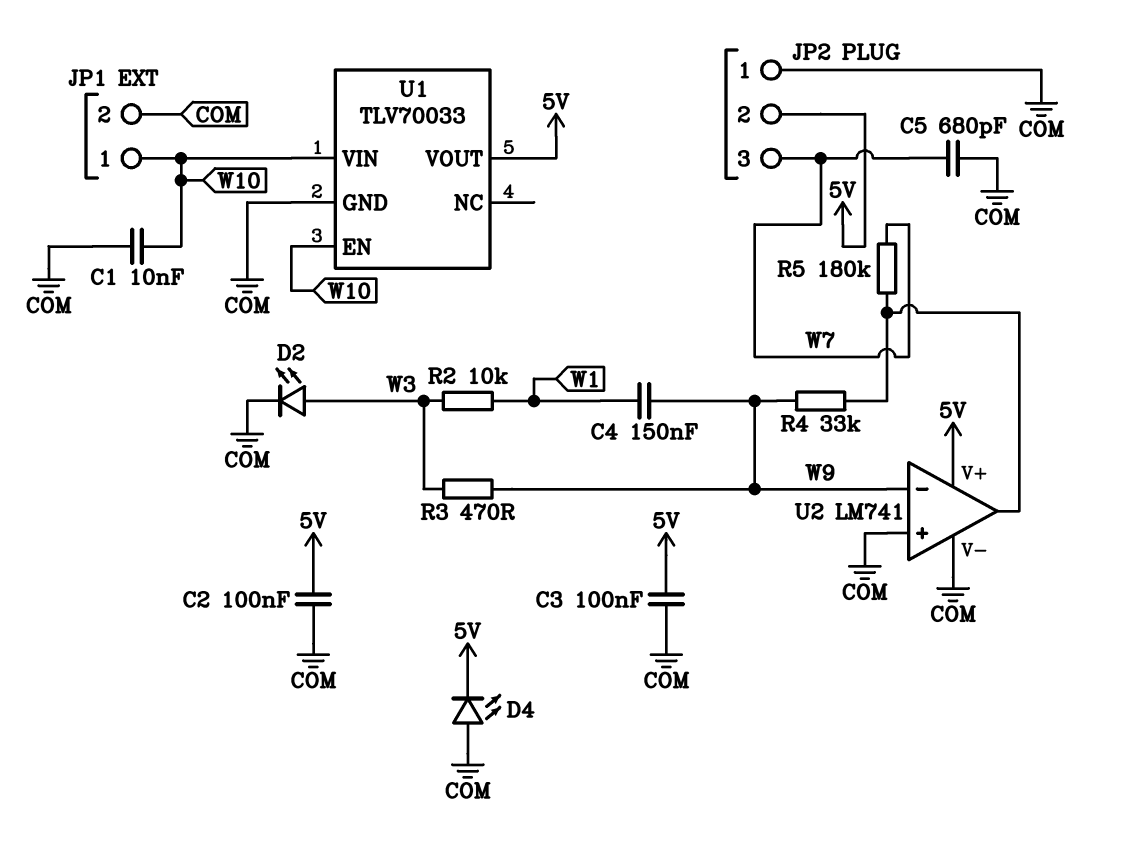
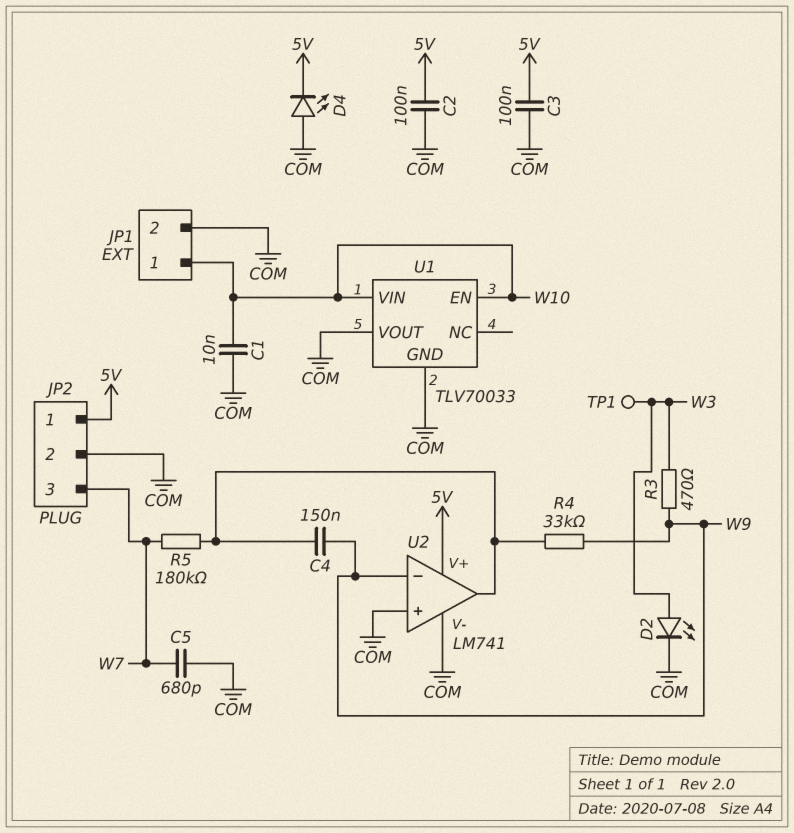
C4: 150nF (W1, W9) -> 150nF (U2/out, W9)
JP2 pin 1: COM -> 5V
JP2 pin 2: 5V -> COM
R2: 10k (W1, W3) -> none
TP1: none -> test point (W3)
U1 pin VOUT: 5V -> COM

